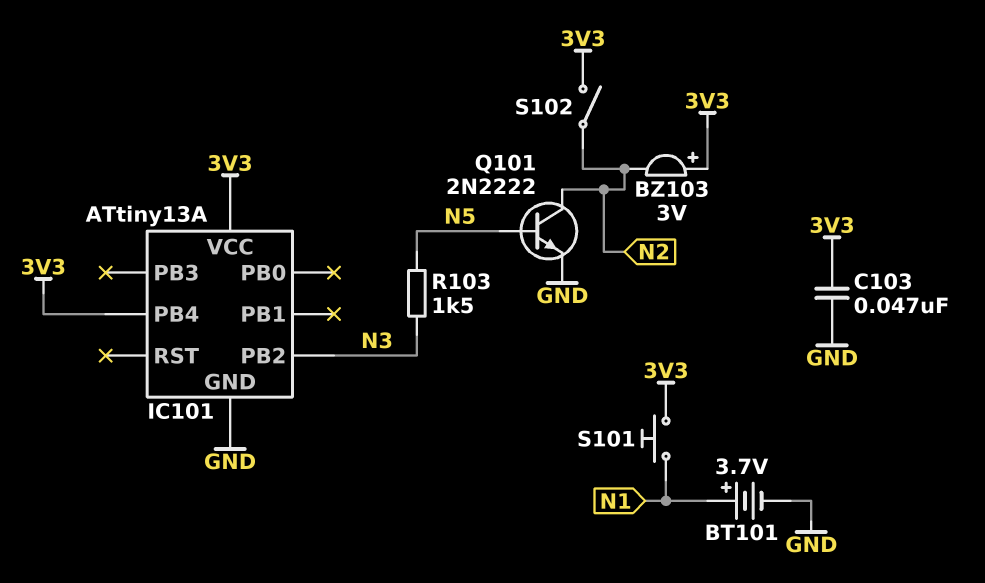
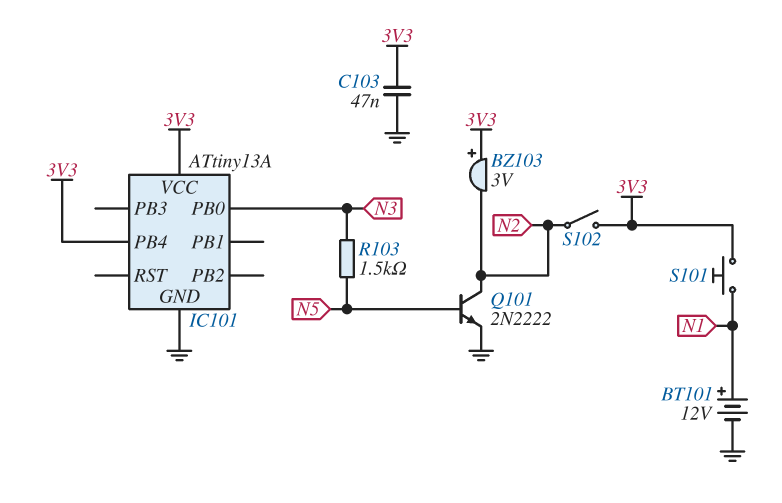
BT101: 3.7V (plus N1, minus GND) -> 12V (plus N1, minus GND)
IC101 pin PB0: none -> N3
IC101 pin PB2: N3 -> none

